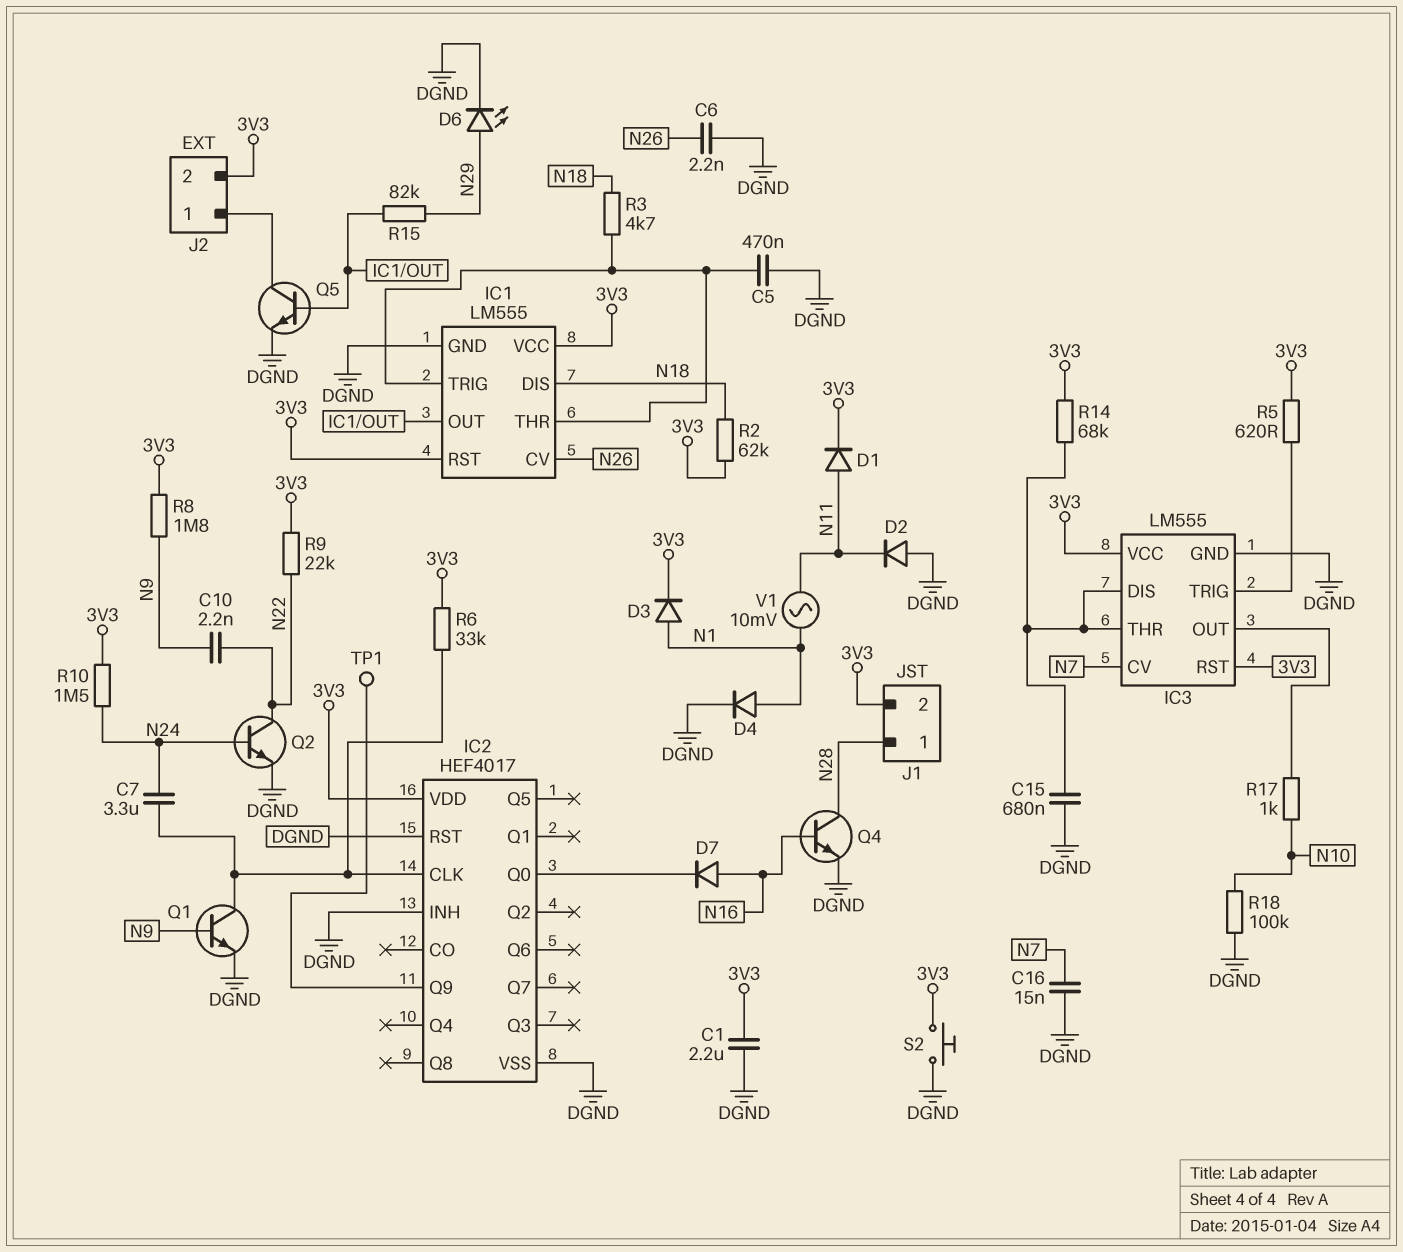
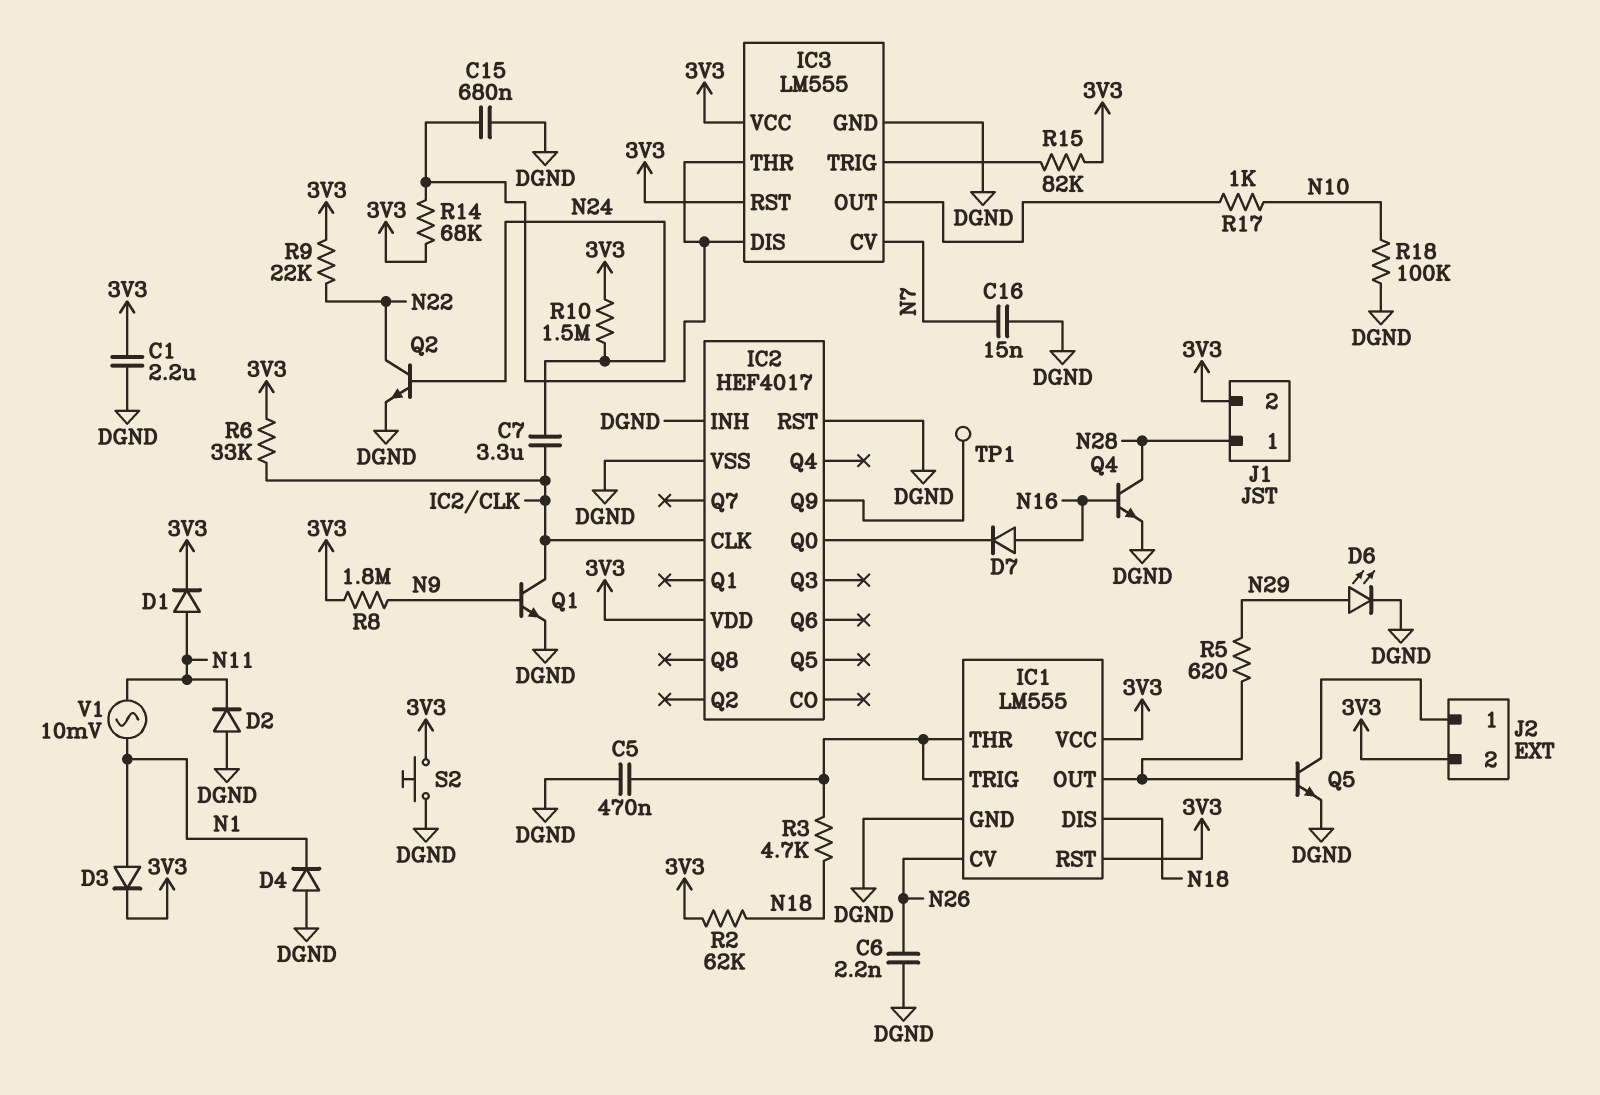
C10: 2.2nF (N9, N22) -> none
D4: diode (A N1, K DGND) -> diode (A DGND, K N1)
R5: 620 (3V3, IC3/TRIG) -> 620 (IC1/OUT, N29)
R15: 82k (IC1/OUT, N29) -> 82k (3V3, IC3/TRIG)

